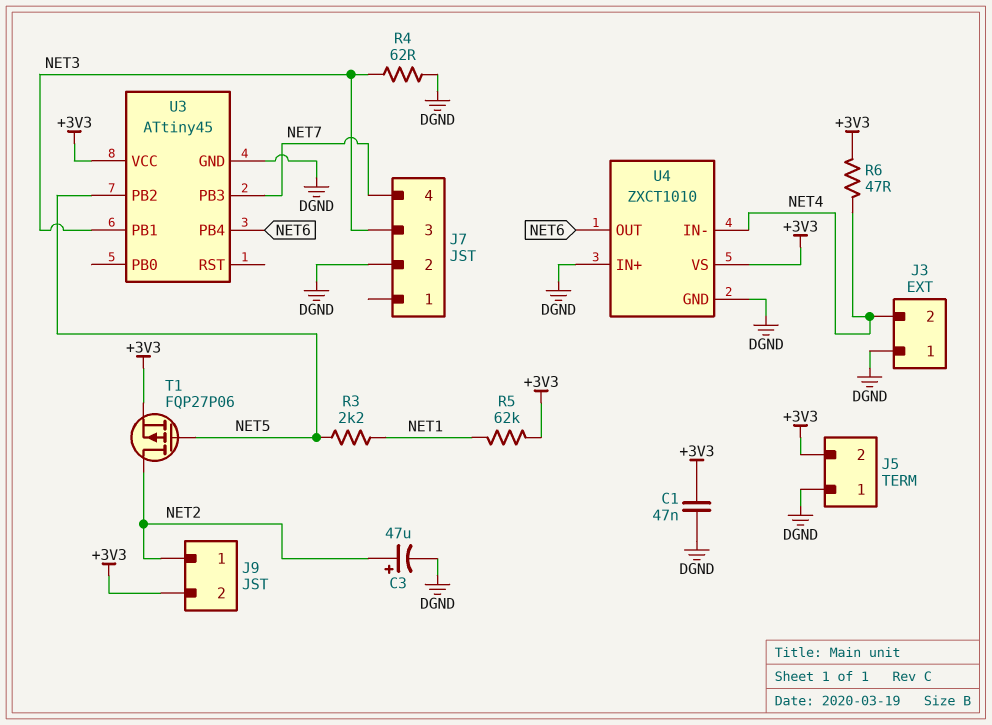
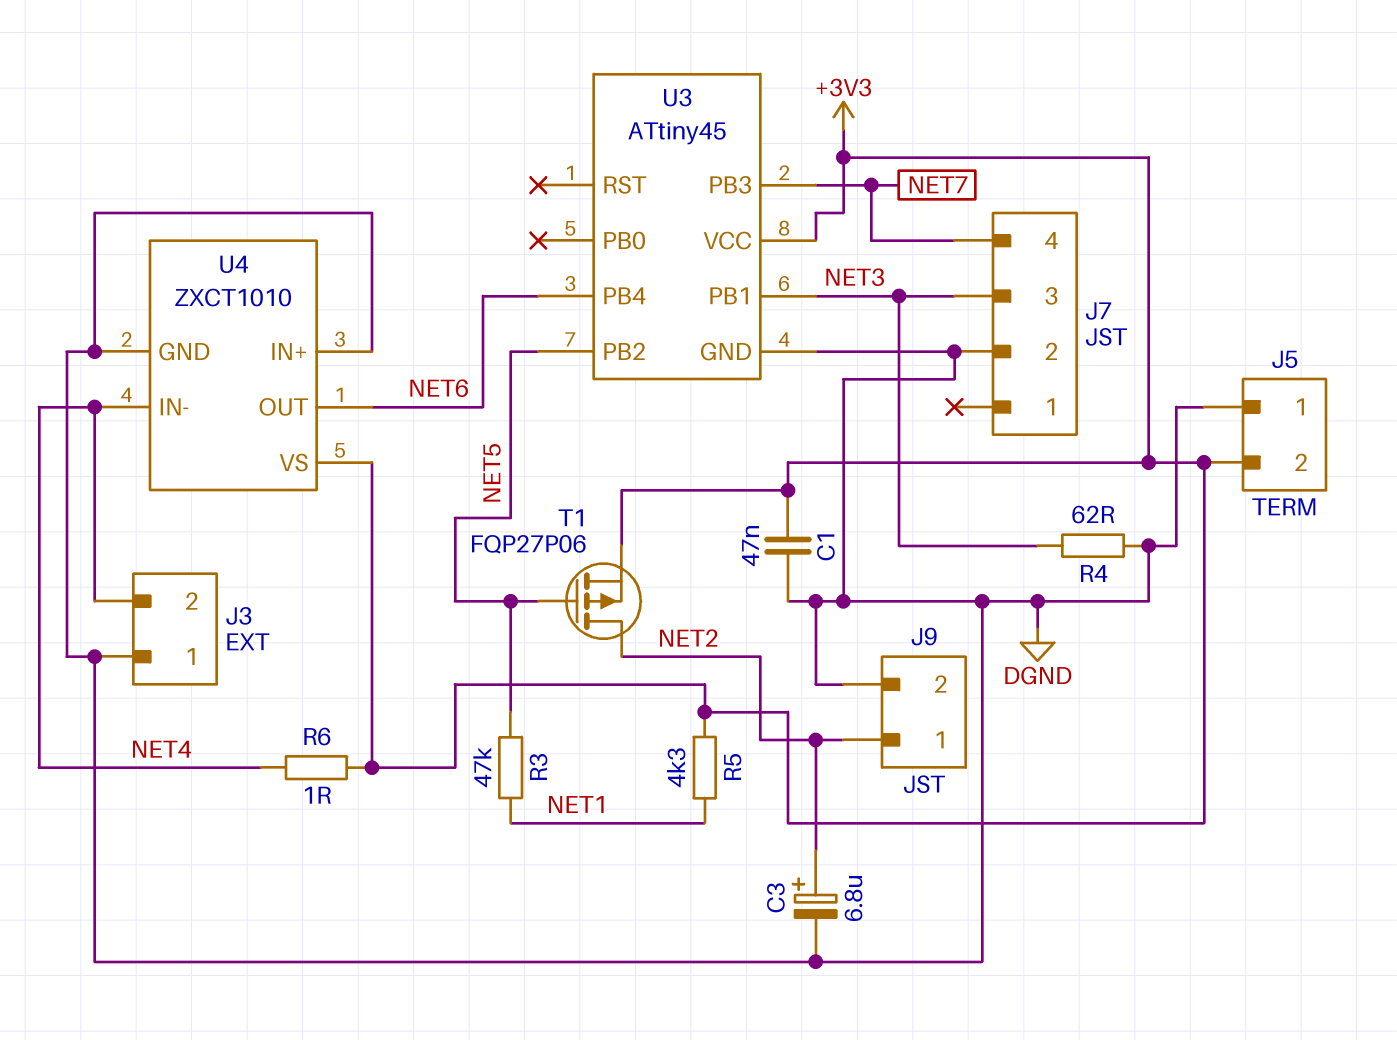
C3: 47uF (plus NET2, minus DGND) -> 6.8uF (plus NET2, minus DGND)
J9 pin 2: +3V3 -> DGND
R3: 2.2k (NET1, NET5) -> 47k (NET1, NET5)
R5: 62k (+3V3, NET1) -> 4.3k (+3V3, NET1)
R6: 47 (+3V3, NET4) -> 1 (+3V3, NET4)

